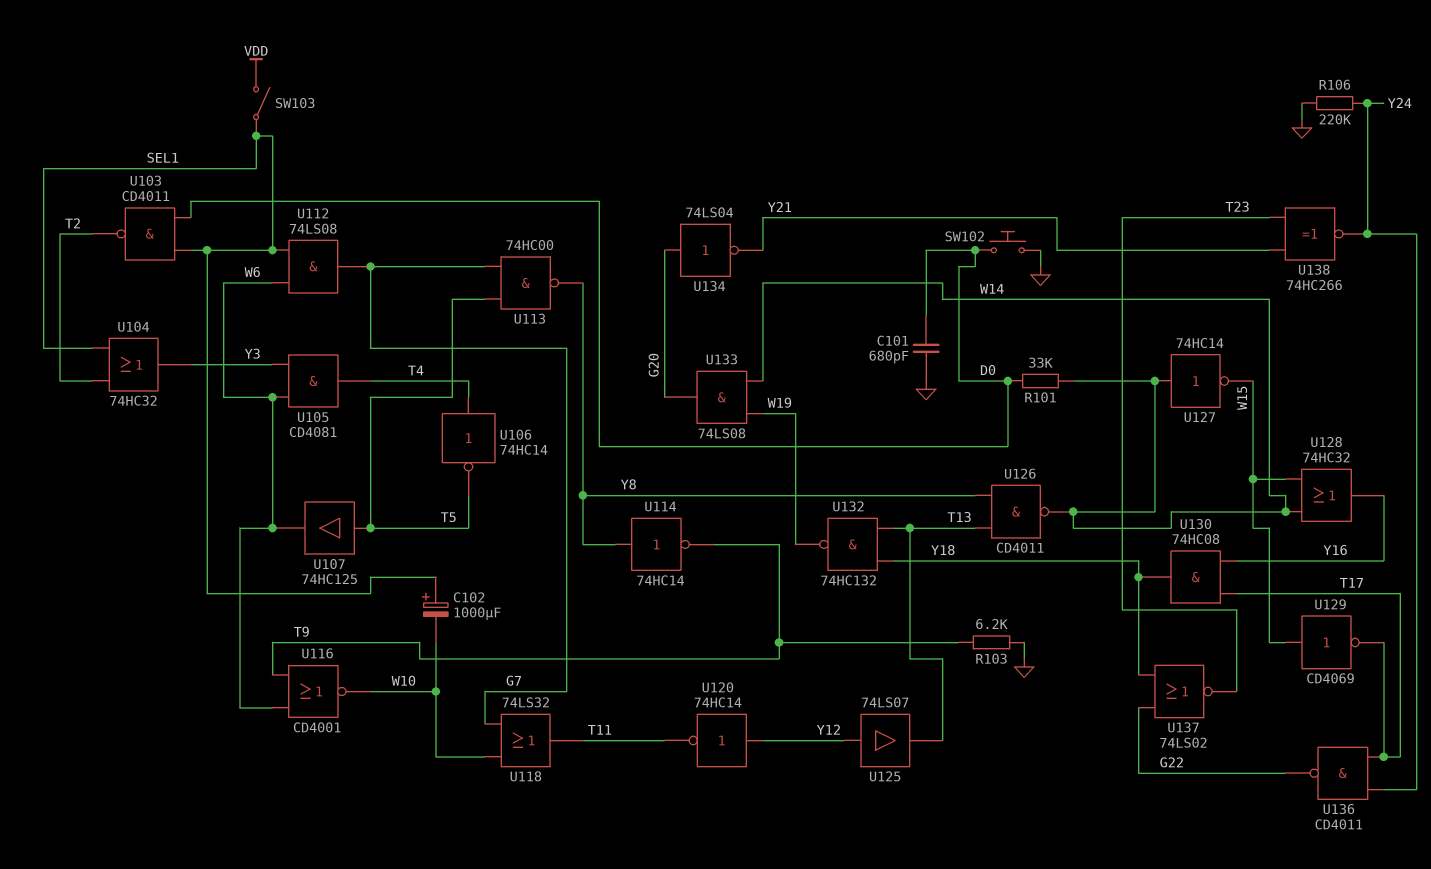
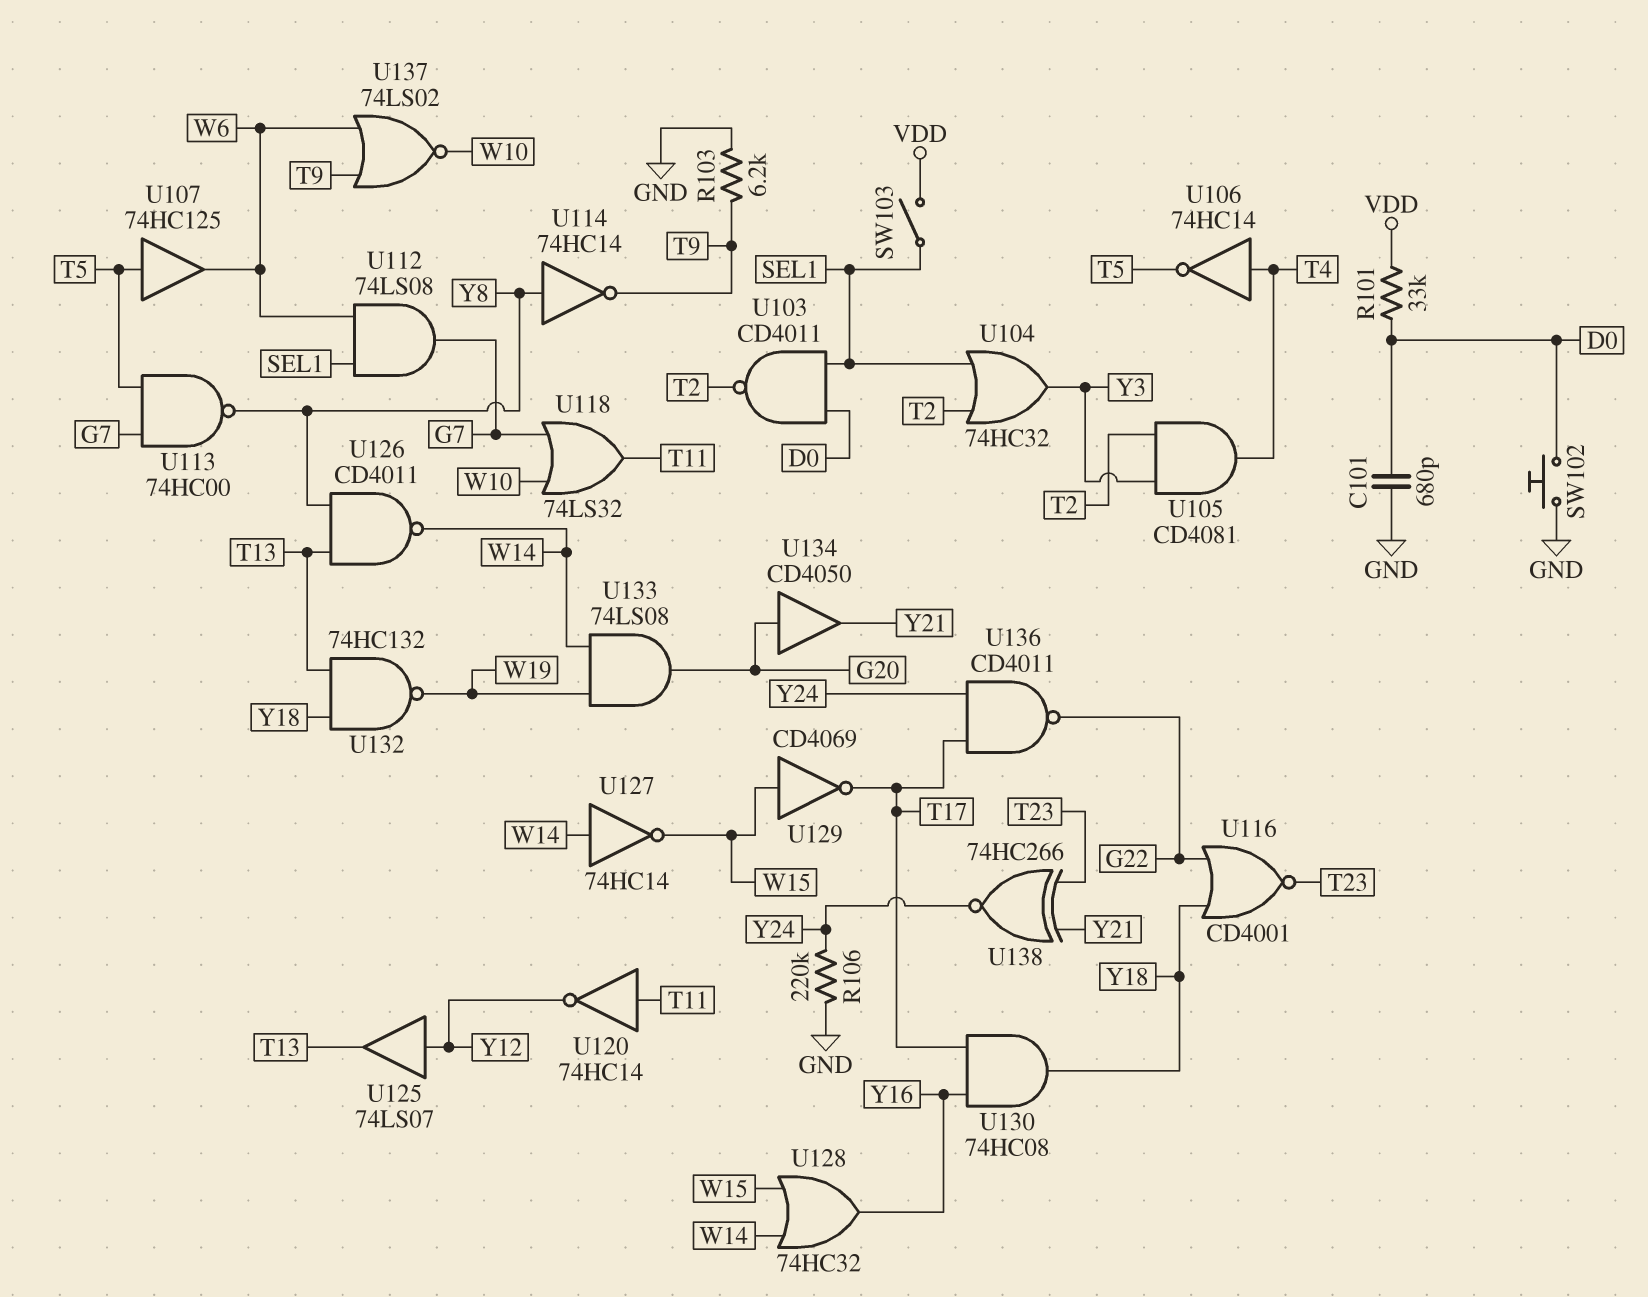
C102: 1000uF (plus SEL1, minus W10) -> none
R101: 33k (D0, W14) -> 33k (D0, VDD)
U105: AND CD4081 (in W6, in Y3, out T4) -> AND CD4081 (in T2, in Y3, out T4)
U116: NOR CD4001 (in T9, in W6, out W10) -> NOR CD4001 (in G22, in Y18, out T23)
U120: NOT 74HC14 (in Y12, out T11) -> NOT 74HC14 (in T11, out Y12)
U134: NOT 74LS04 (in G20, out Y21) -> buffer CD4050 (in G20, out Y21)
U137: NOR 74LS02 (in G22, in Y18, out T23) -> NOR 74LS02 (in T9, in W6, out W10)

